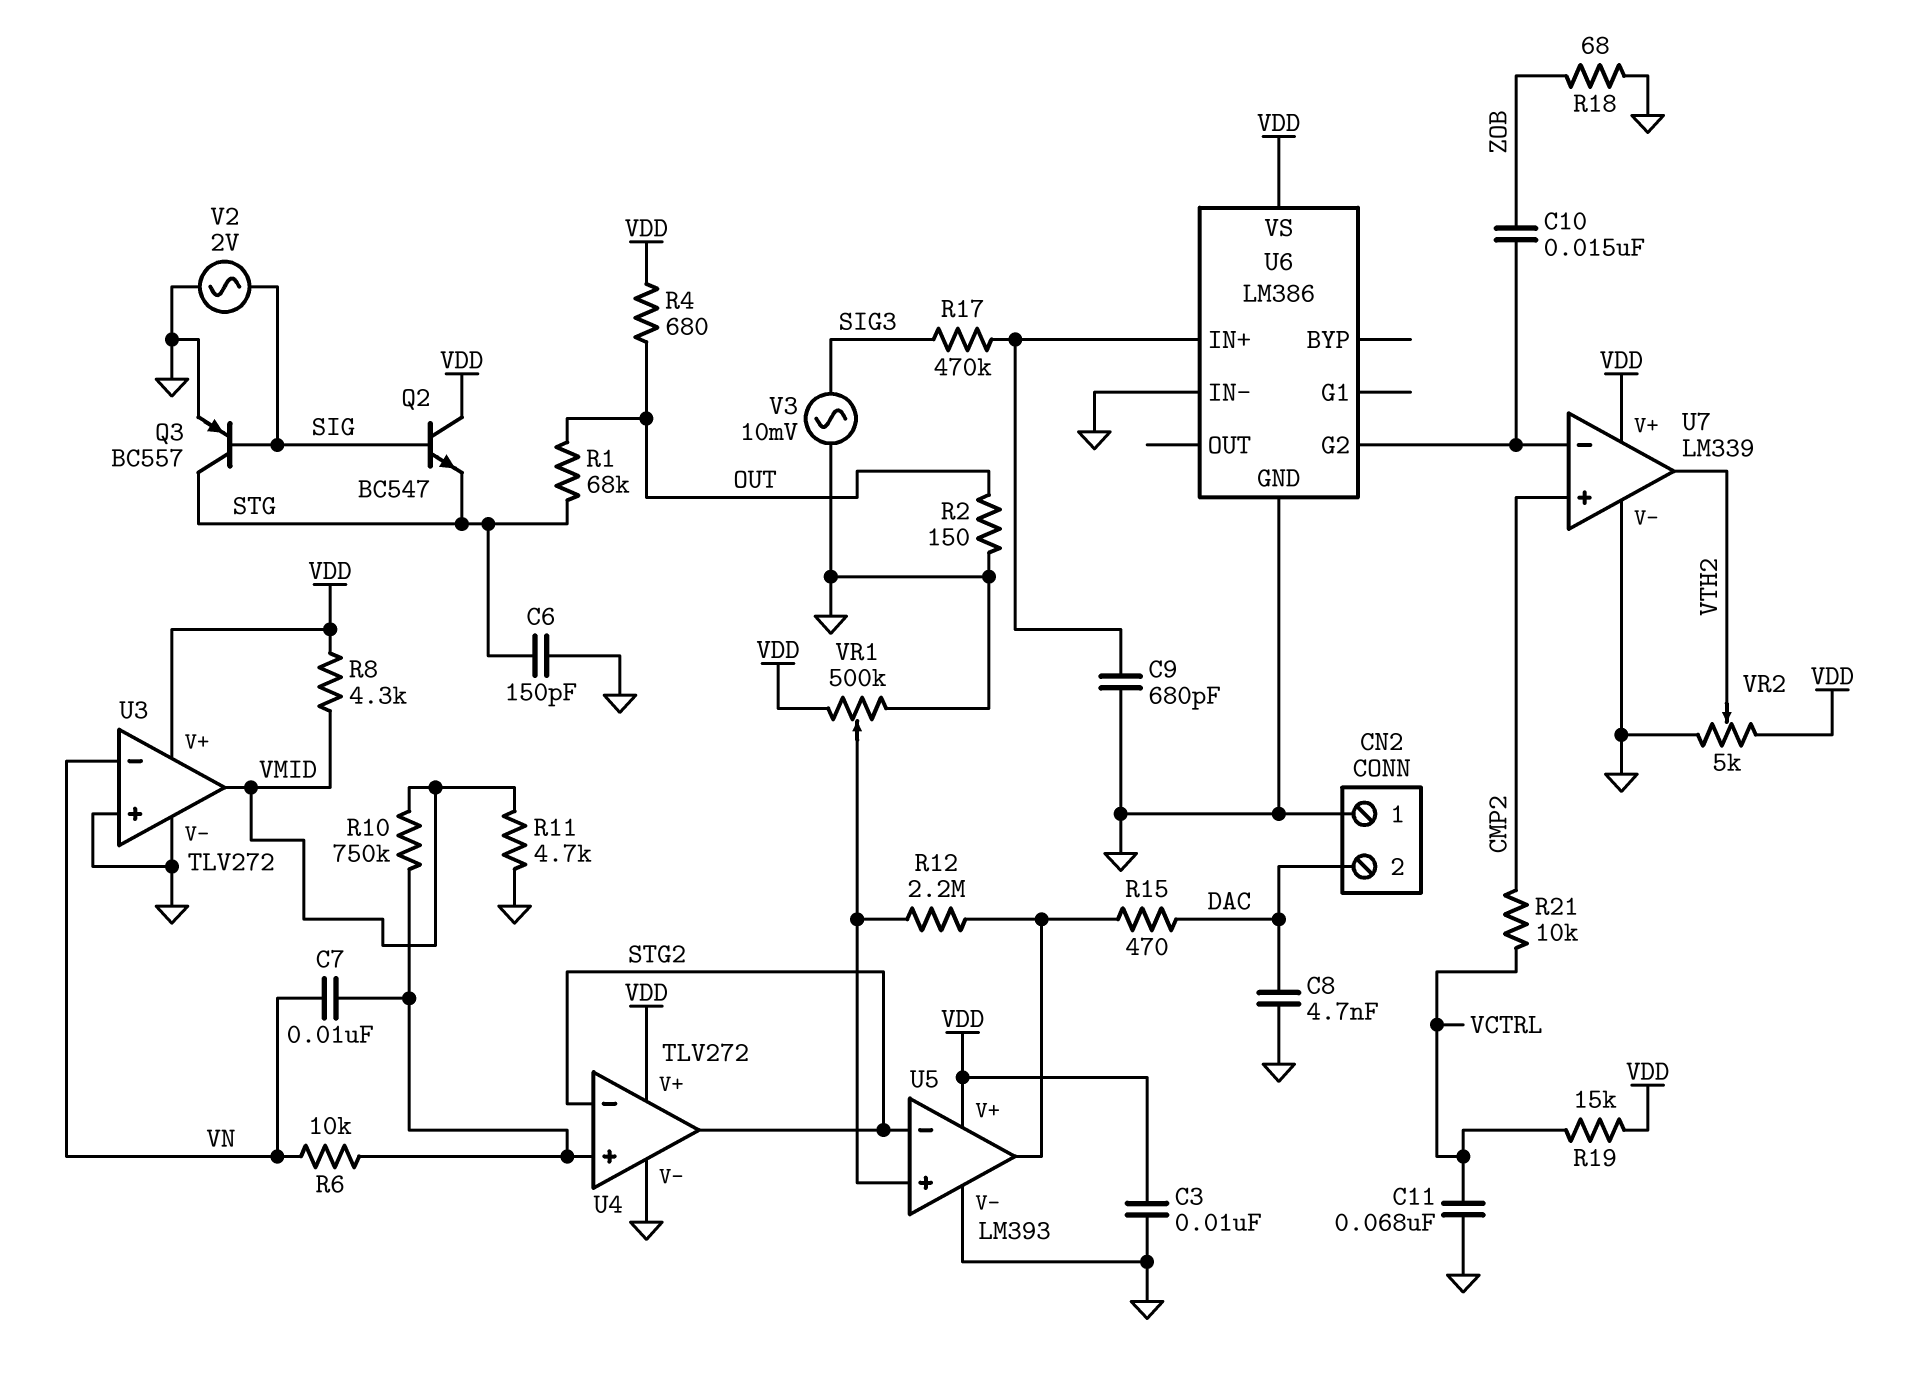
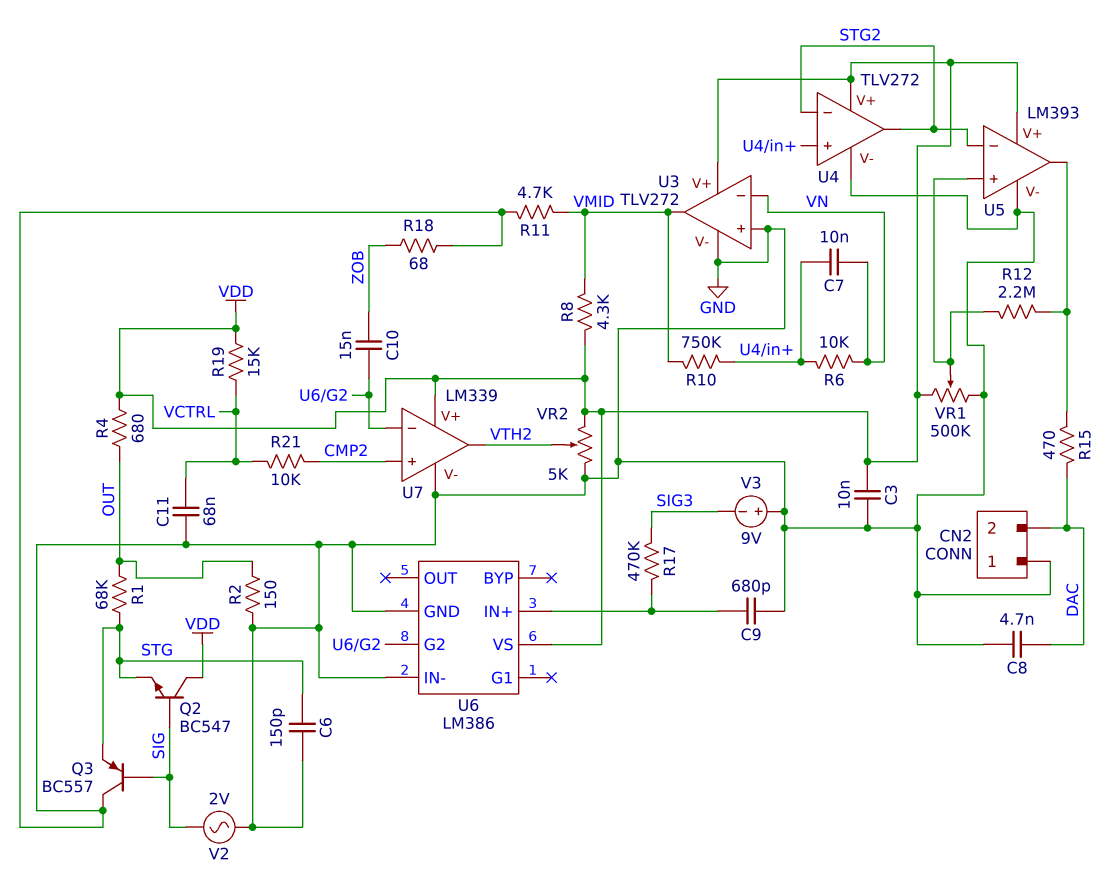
Q3: PNP BC557 (B SIG, C STG, E GND) -> PNP BC557 (B SIG, C GND, E STG)
V3: AC 10mV (GND, SIG3) -> 9V (plus GND, minus SIG3)

